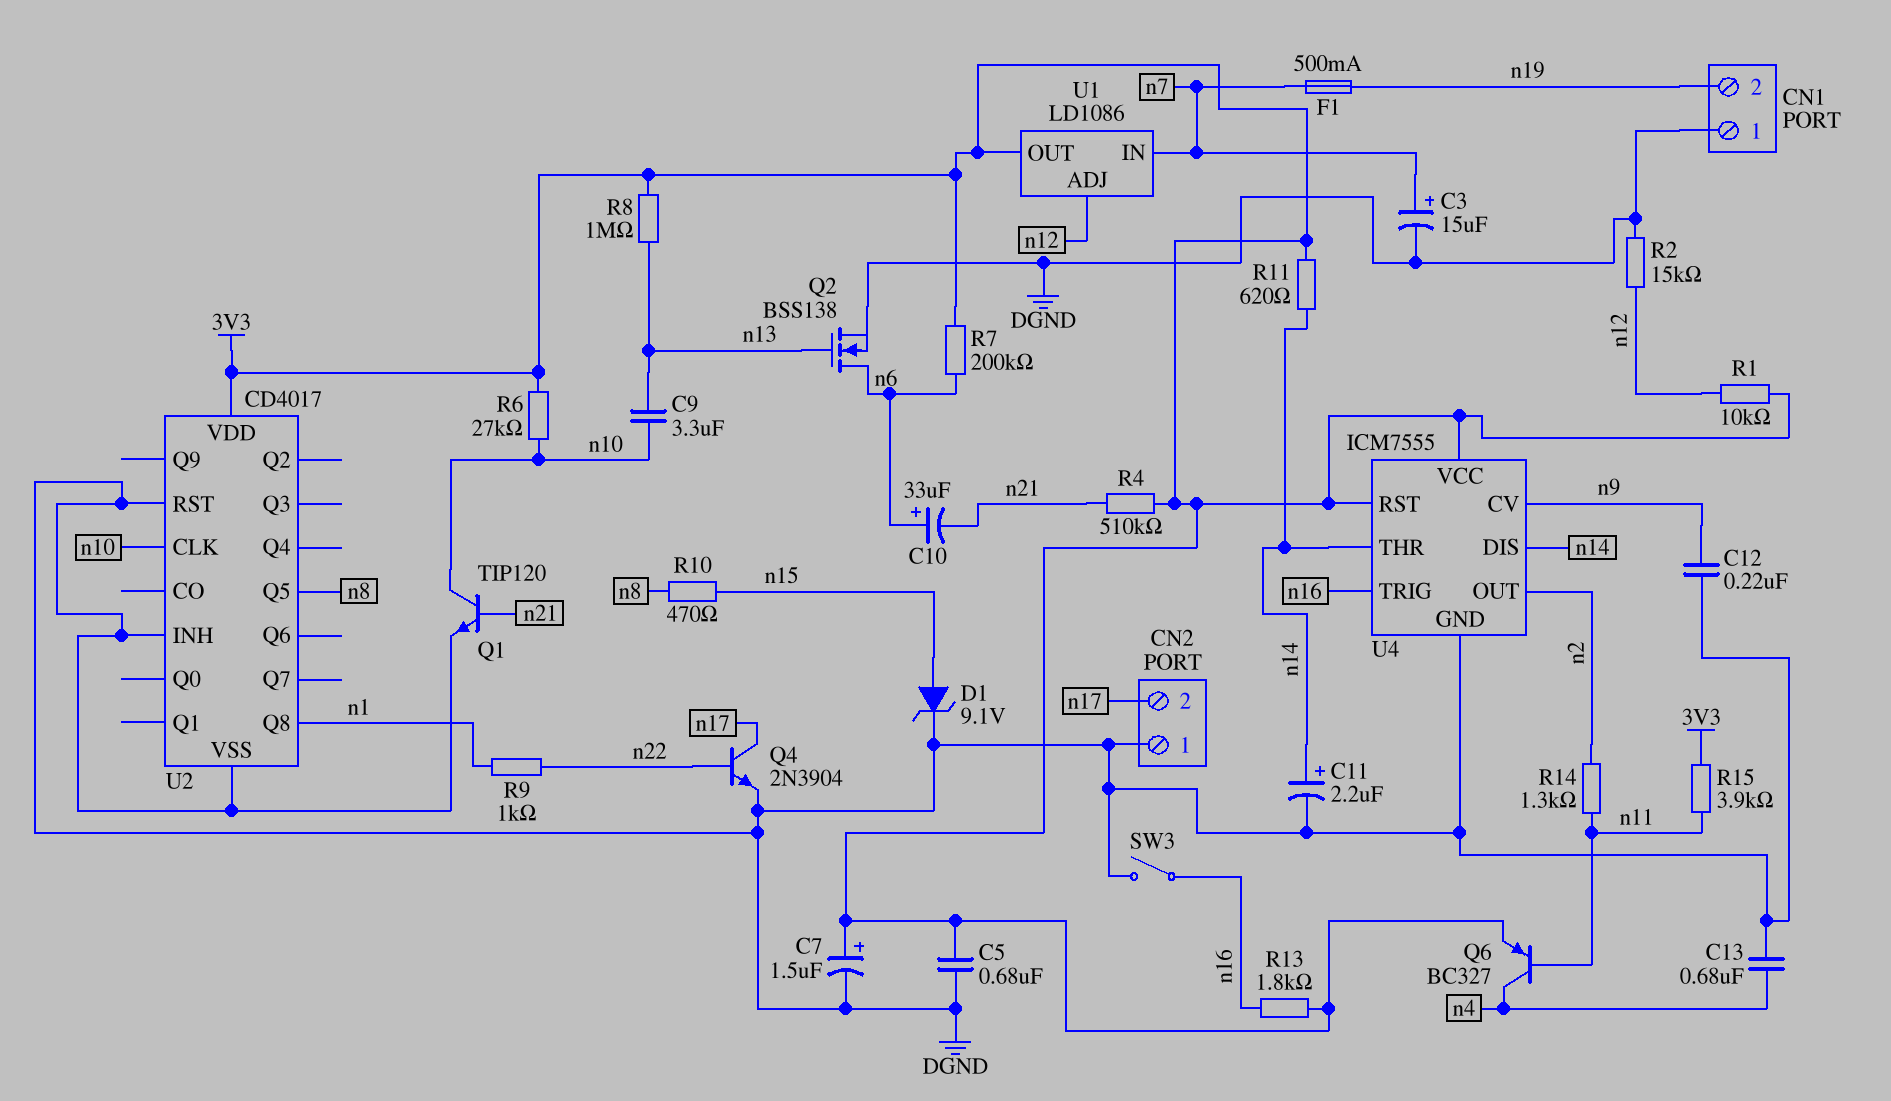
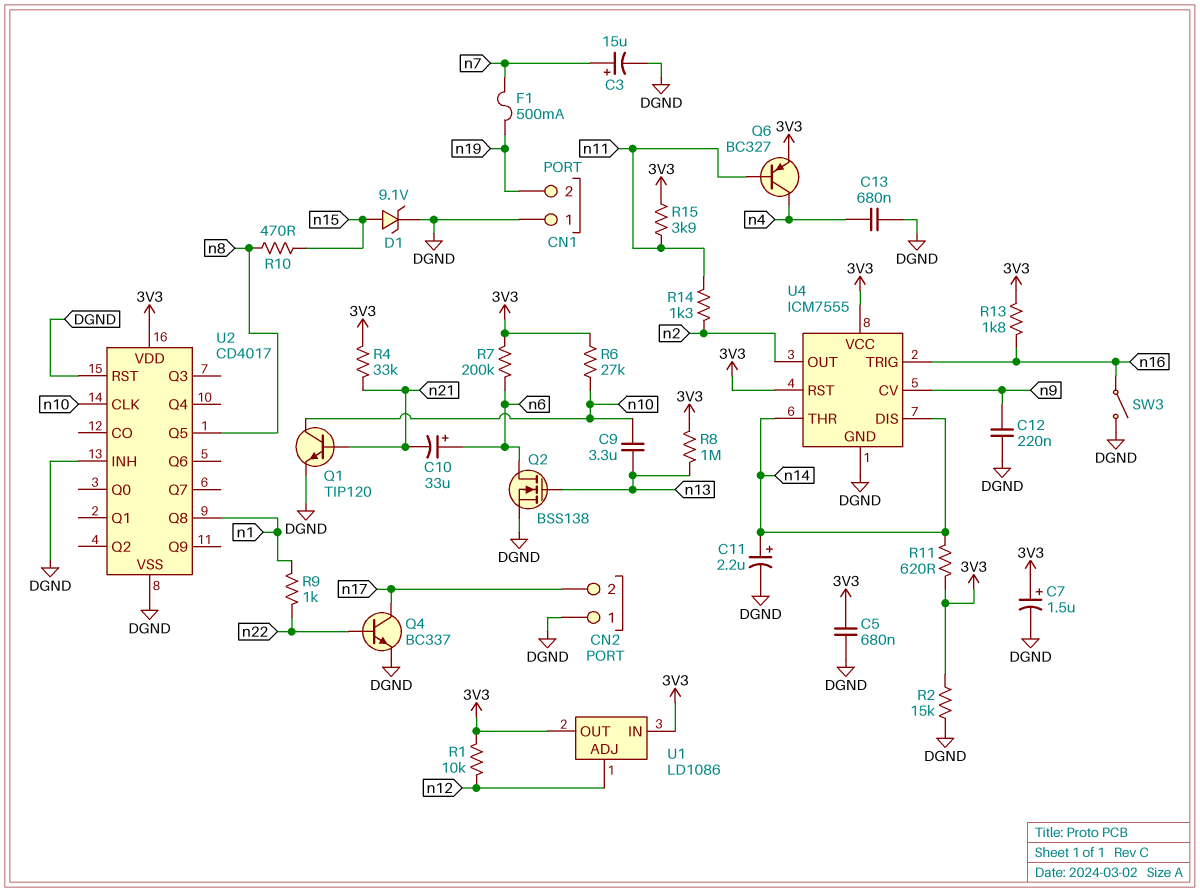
Q4: NPN 2N3904 (B n22, C n17, E DGND) -> NPN BC337 (B n22, C n17, E DGND)
R2: 15k (DGND, n12) -> 15k (3V3, DGND)
R4: 510k (3V3, n21) -> 33k (3V3, n21)
U1 pin IN: n7 -> 3V3

